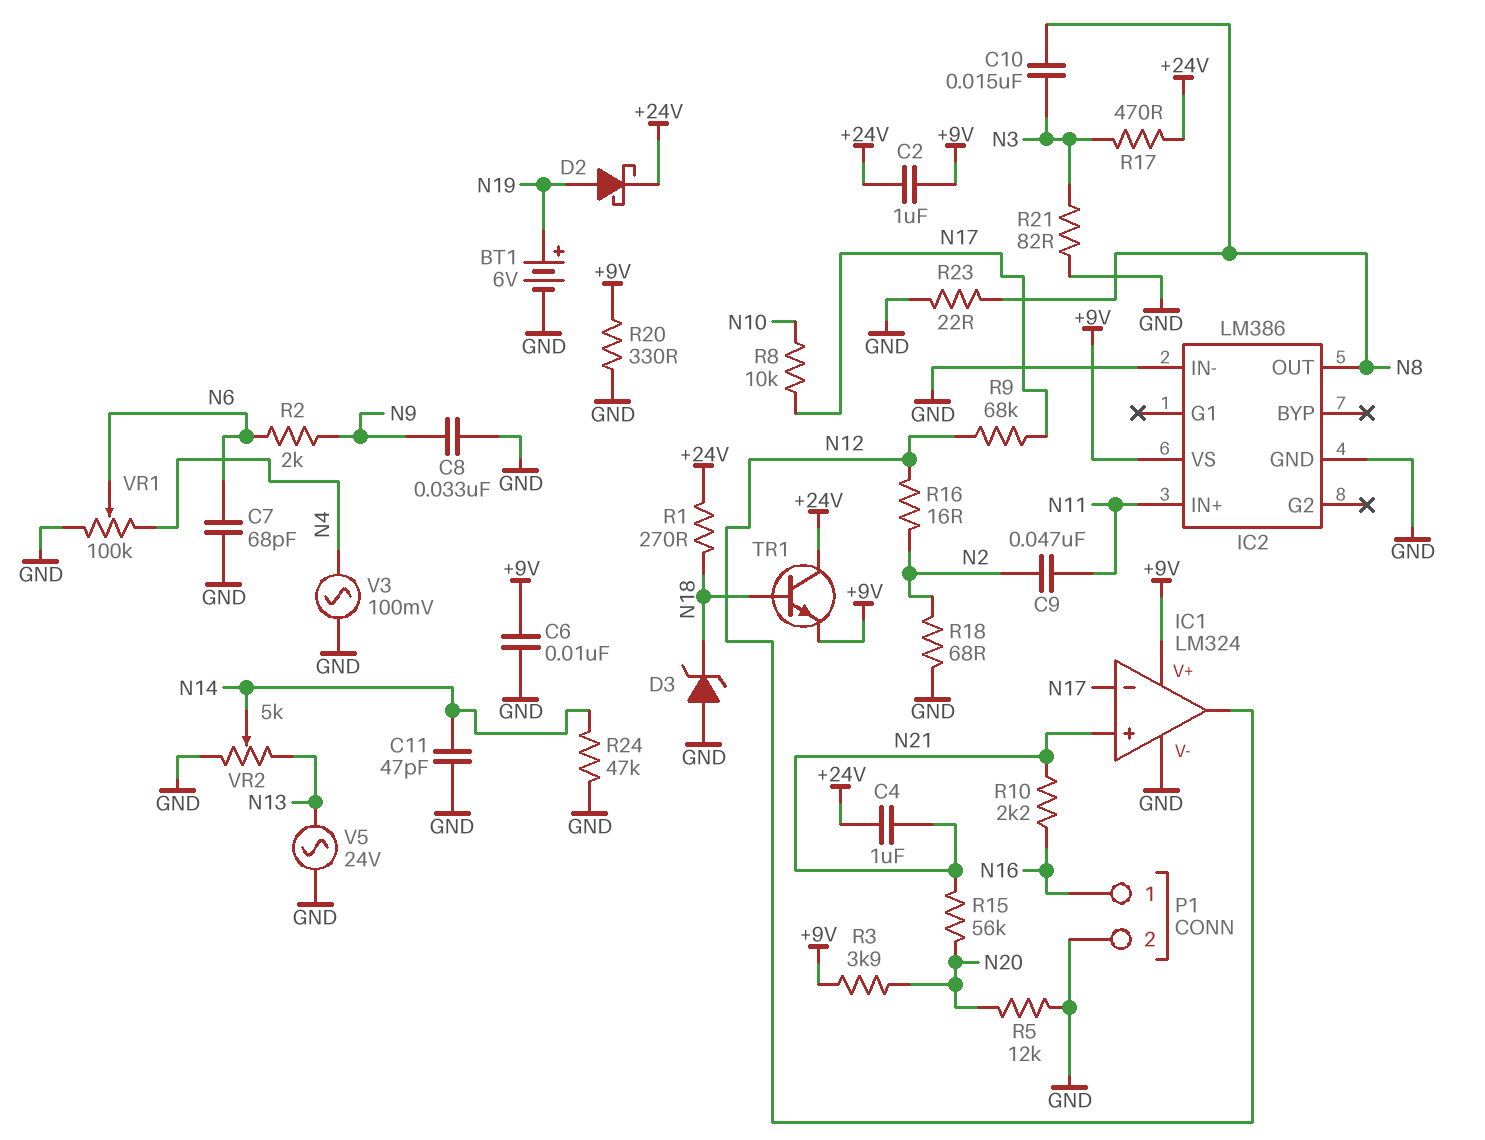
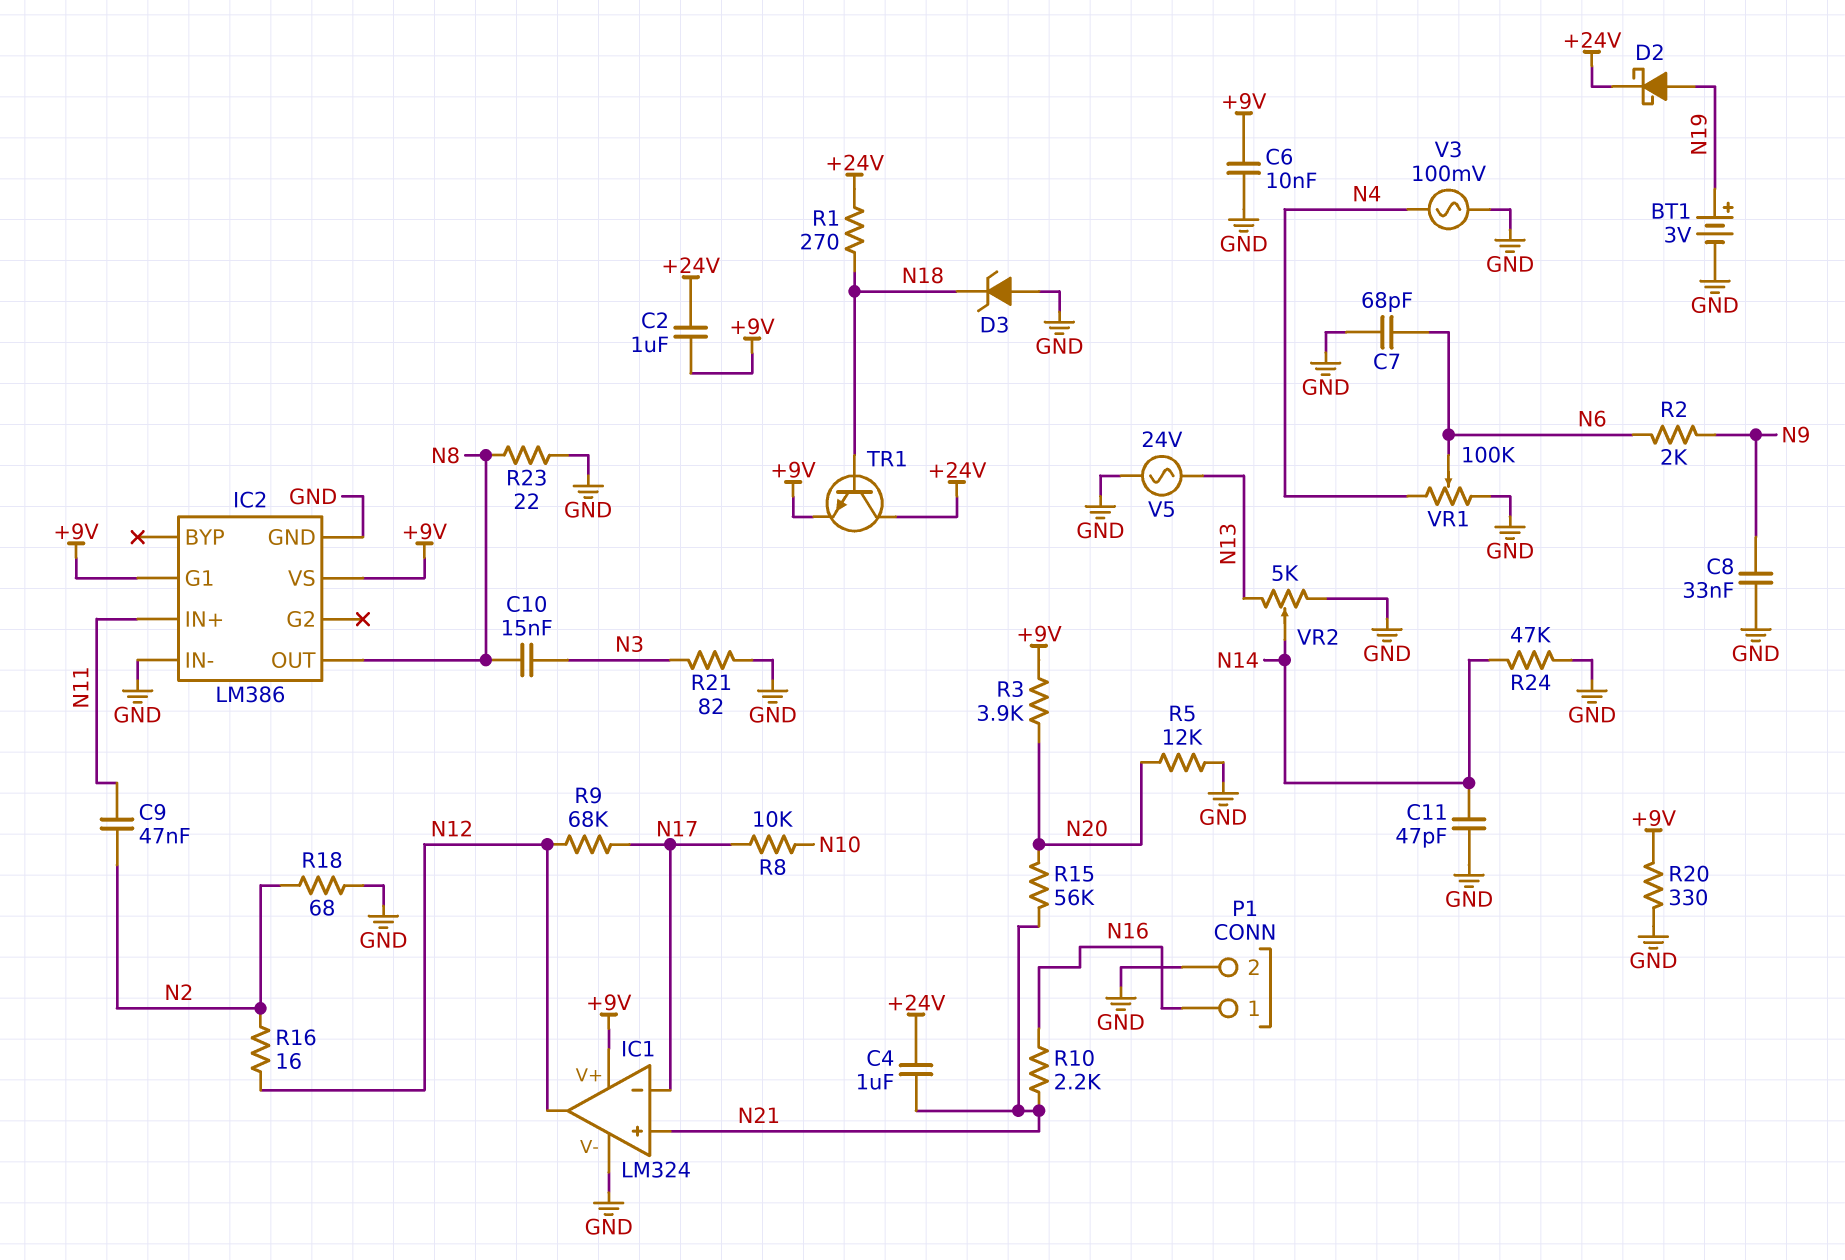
BT1: 6V (plus N19, minus GND) -> 3V (plus N19, minus GND)
IC2 pin G1: none -> +9V
R17: 470 (+24V, N3) -> none

